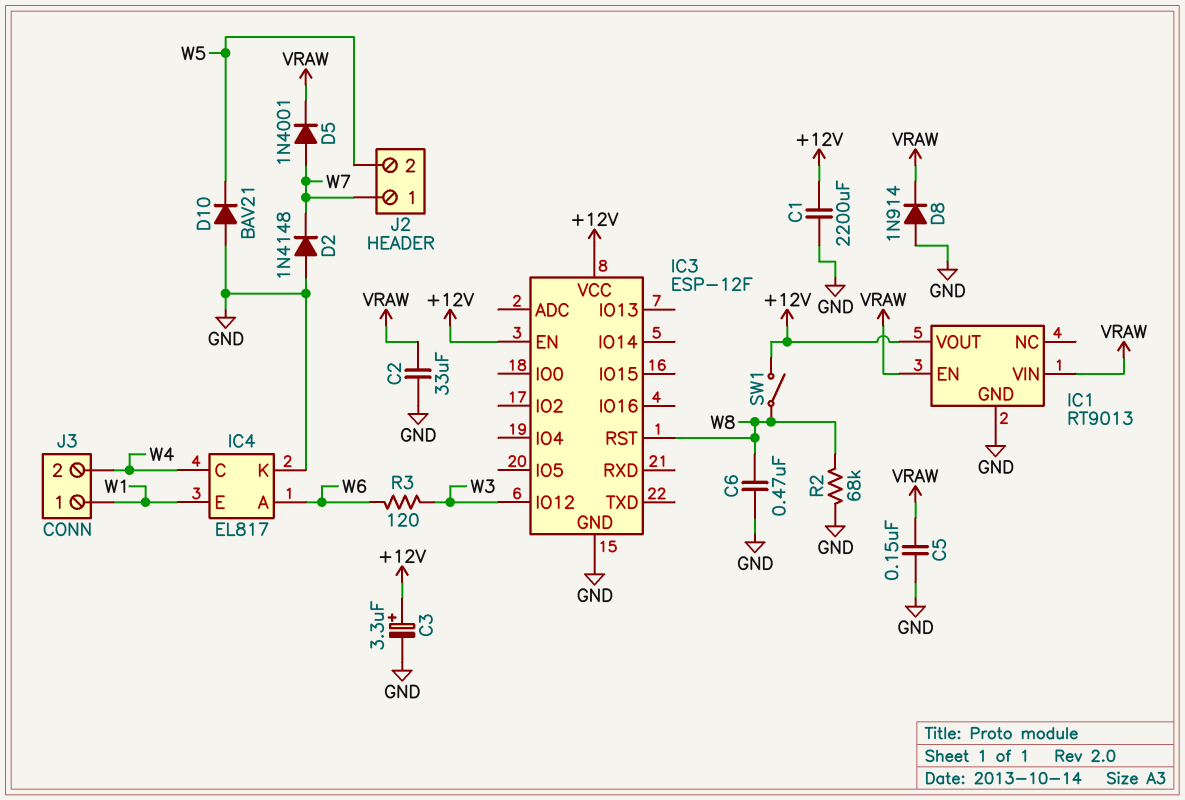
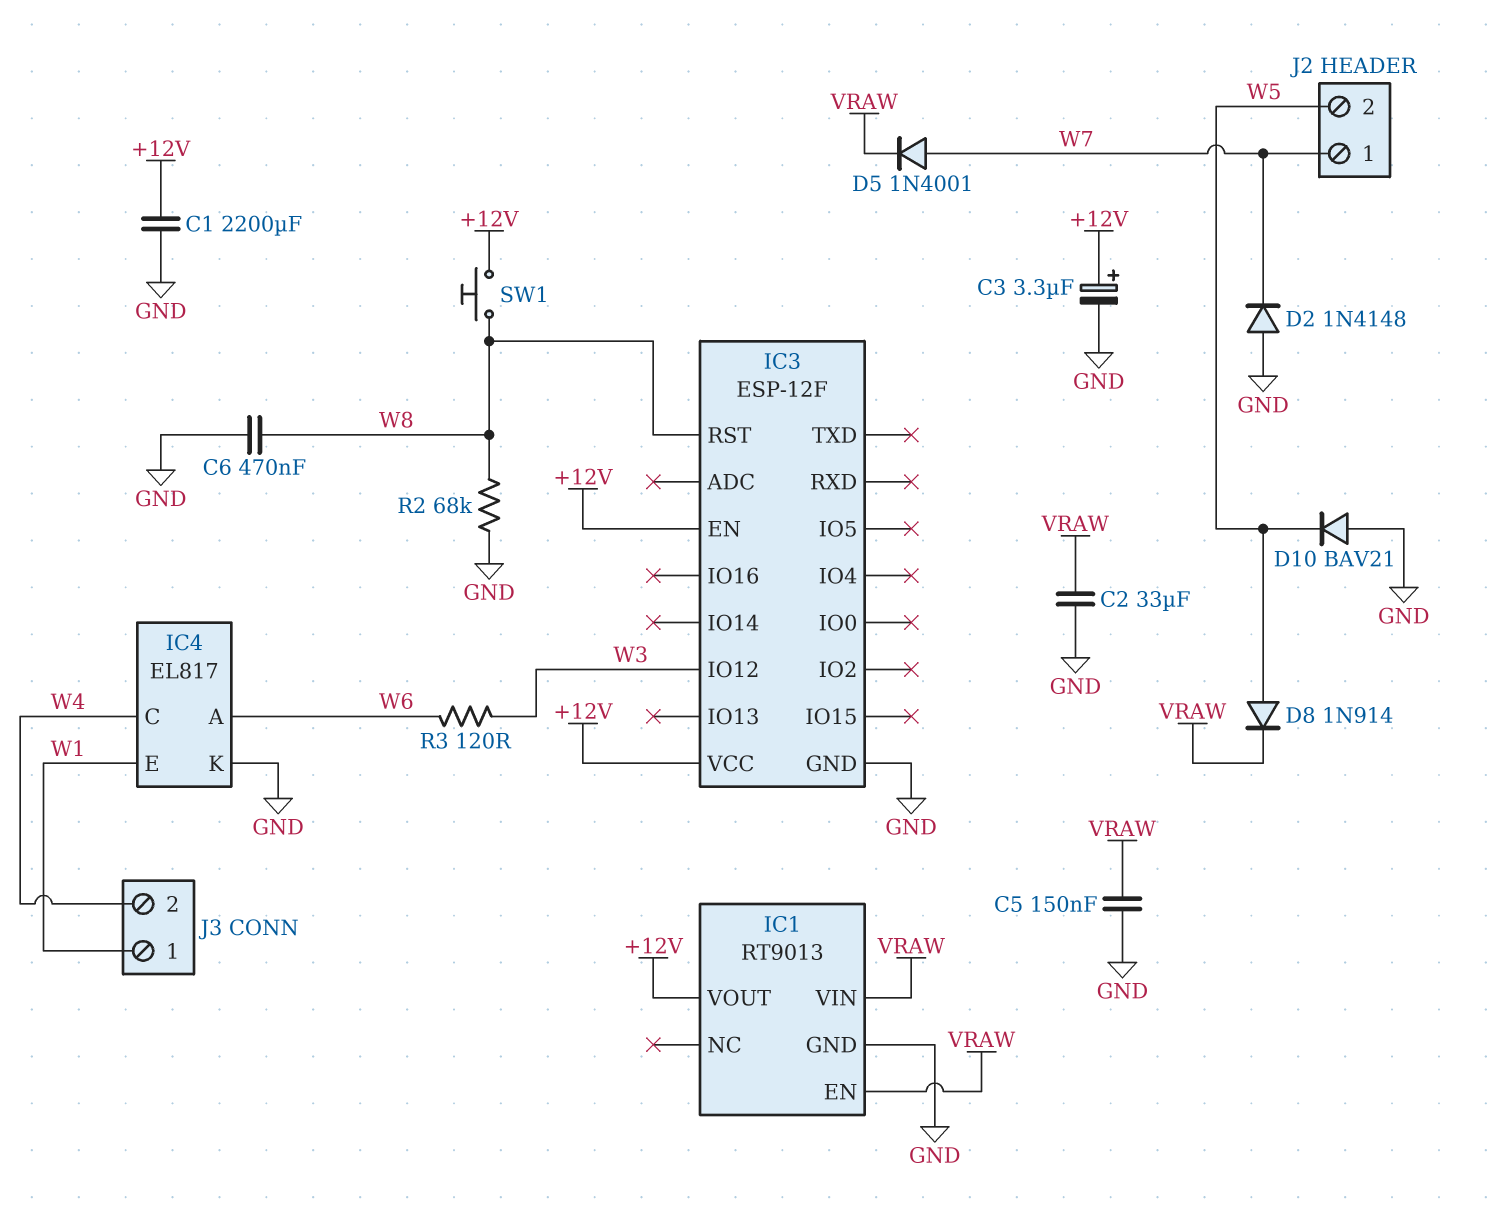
D8: diode 1N914 (A GND, K VRAW) -> diode 1N914 (A W5, K VRAW)
SW1: switch (+12V, W8) -> button (+12V, W8)

